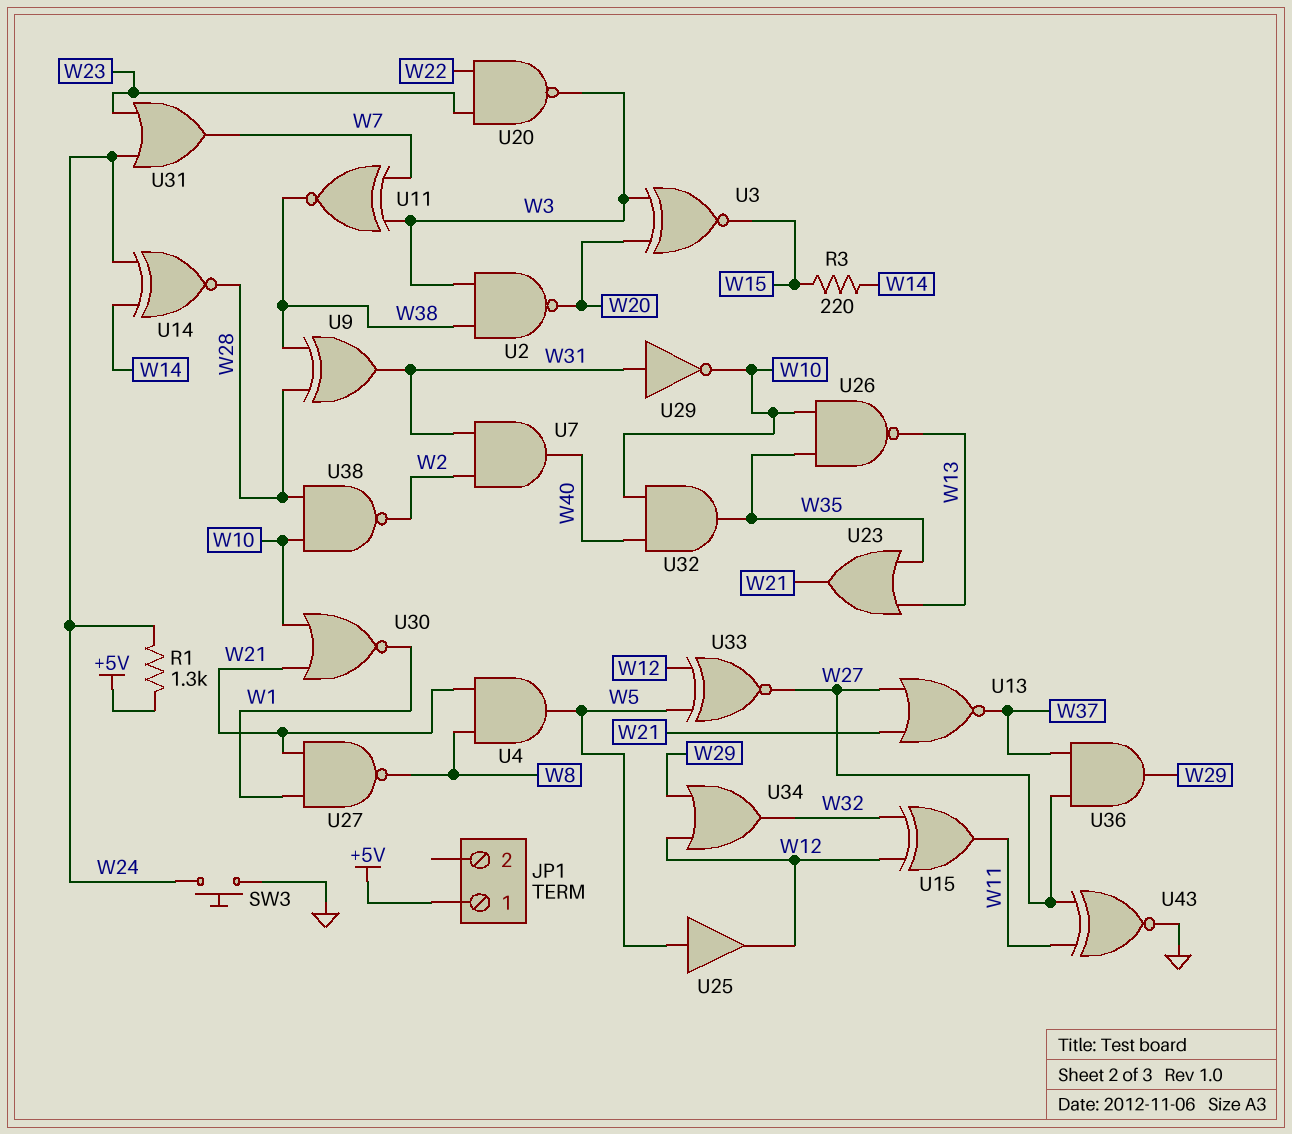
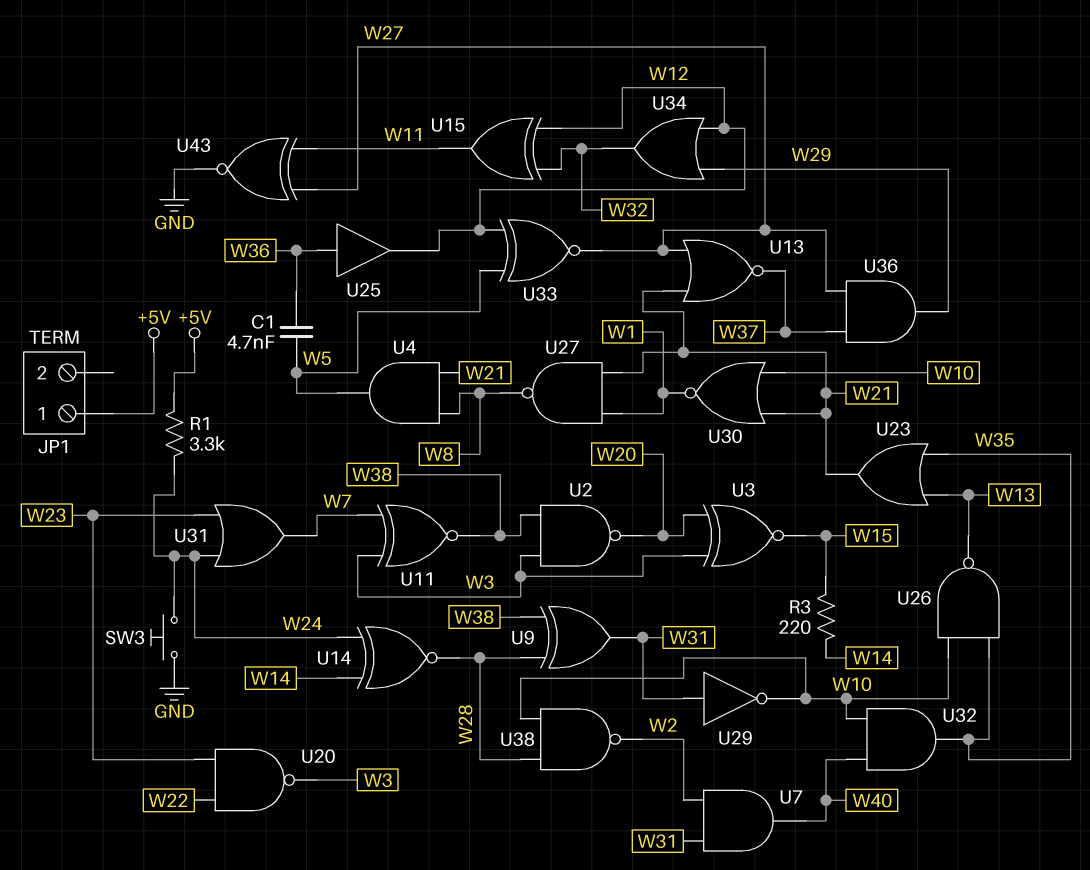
C1: none -> 4.7nF (W5, W36)
R1: 1.3k (+5V, W24) -> 3.3k (+5V, W24)
U25: buffer (in W5, out W12) -> buffer (in W36, out W12)

